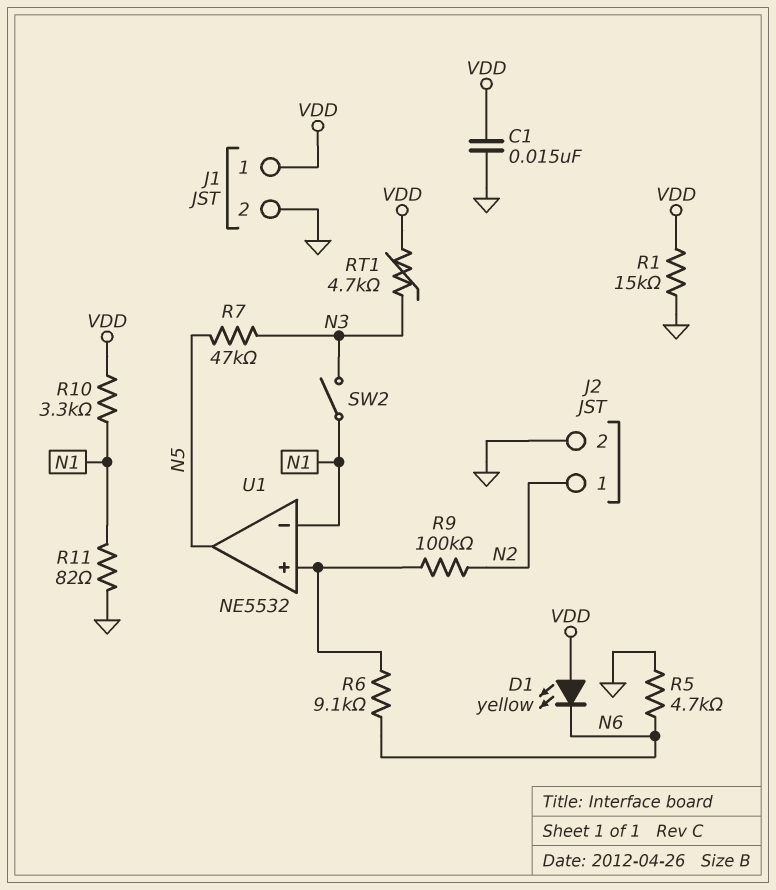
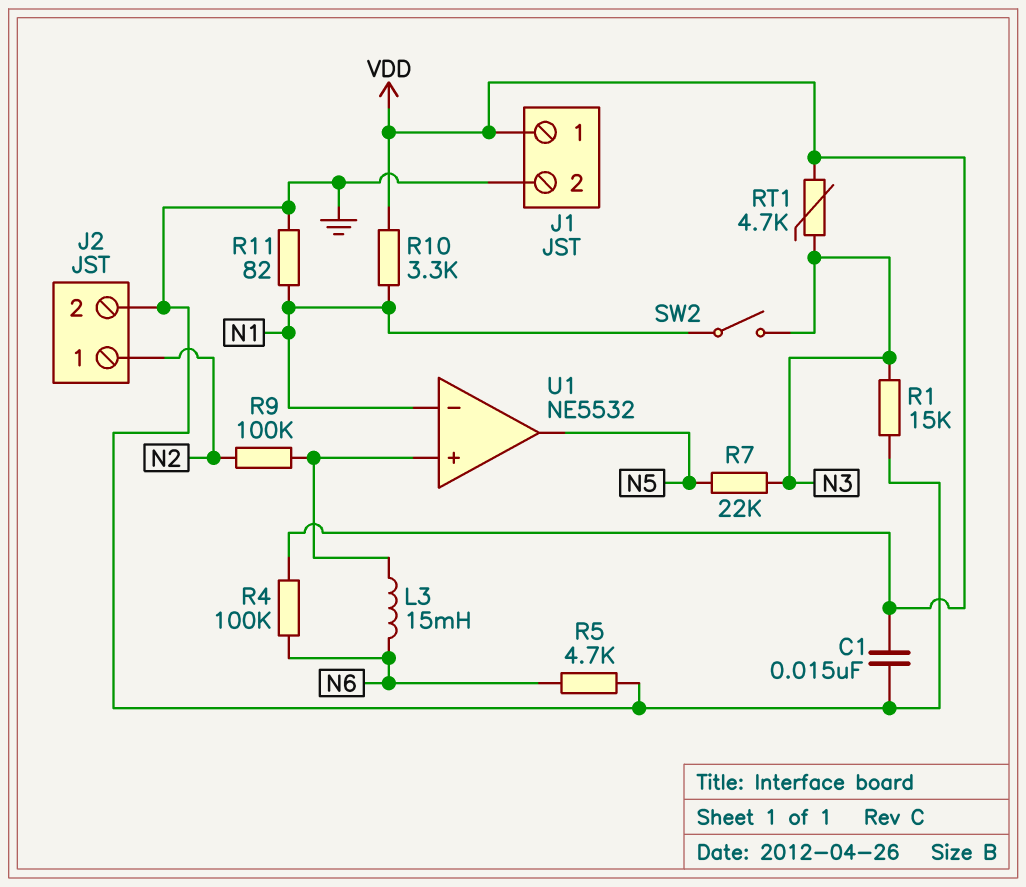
D1: LED yellow (A VDD, K N6) -> none
L3: none -> 15mH (N6, U1/in+)
R1: 15k (GND, VDD) -> 15k (GND, N3)
R4: none -> 100k (N6, VDD)
R6: 9.1k (N6, U1/in+) -> none
R7: 47k (N3, N5) -> 22k (N3, N5)

